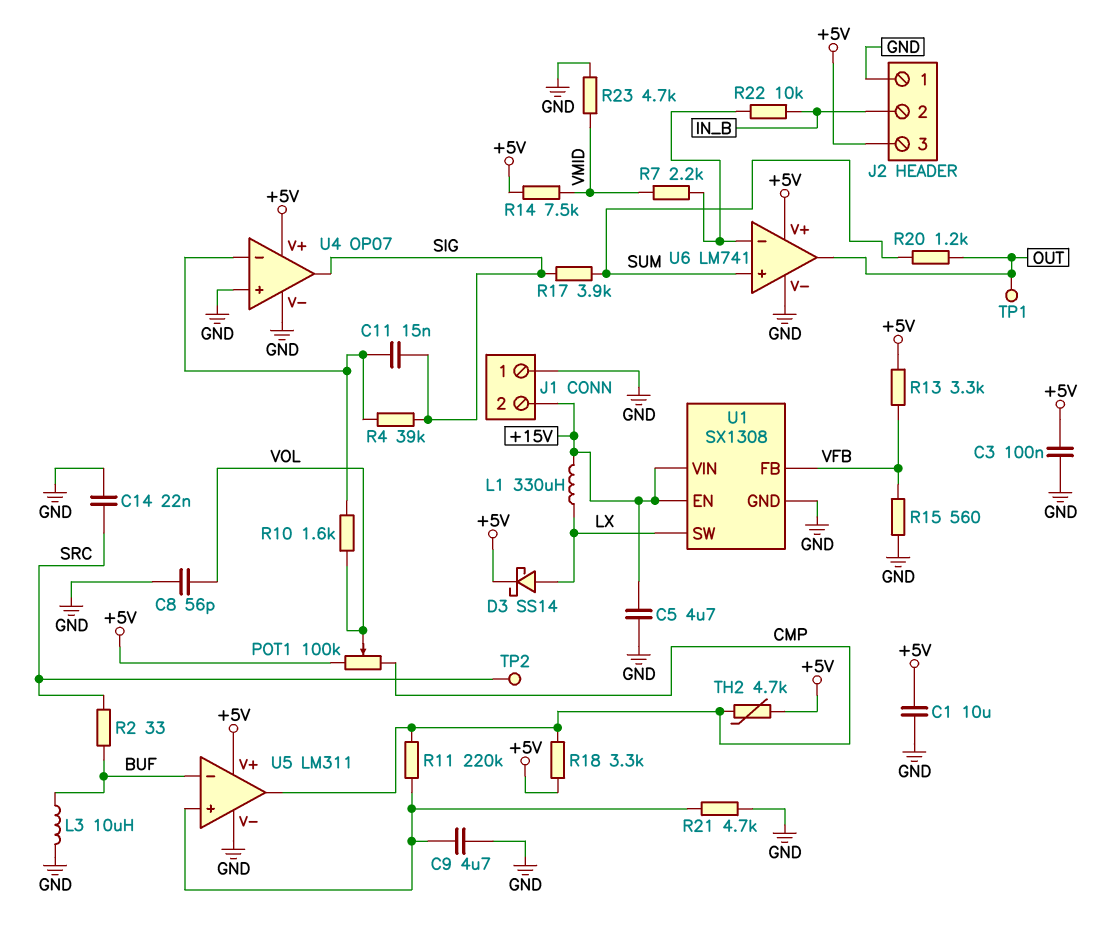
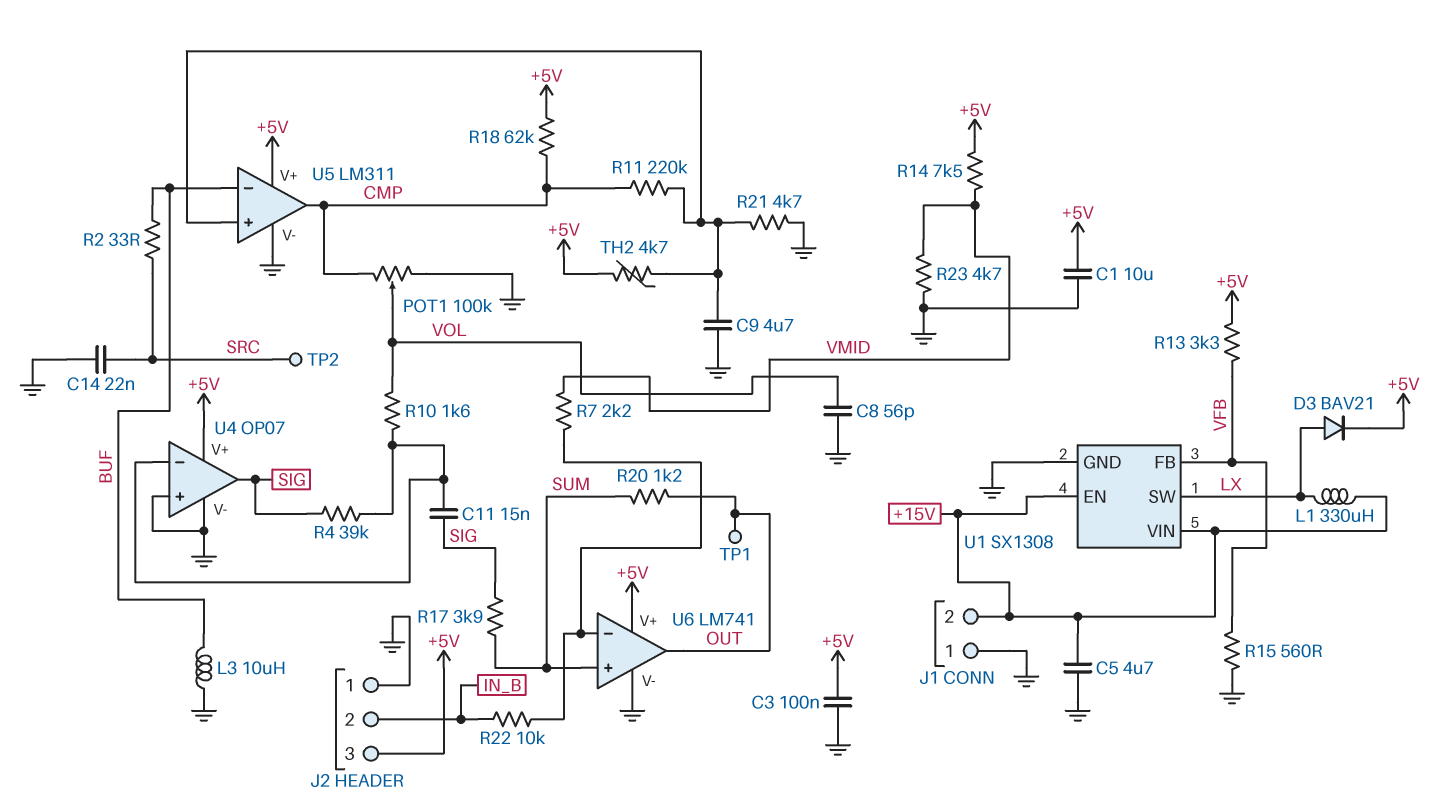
D3: schottky SS14 (A LX, K +5V) -> diode BAV21 (A LX, K +5V)
POT1: 100k (+5V, CMP, wiper VOL) -> 100k (CMP, GND, wiper VOL)
R18: 3.3k (+5V, CMP) -> 62k (+5V, CMP)
TH2: 4.7k (+5V, CMP) -> 4.7k (+5V, U5/in+)

